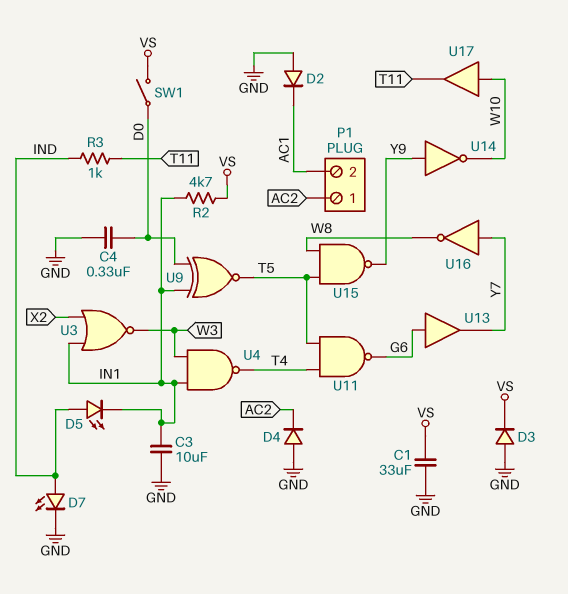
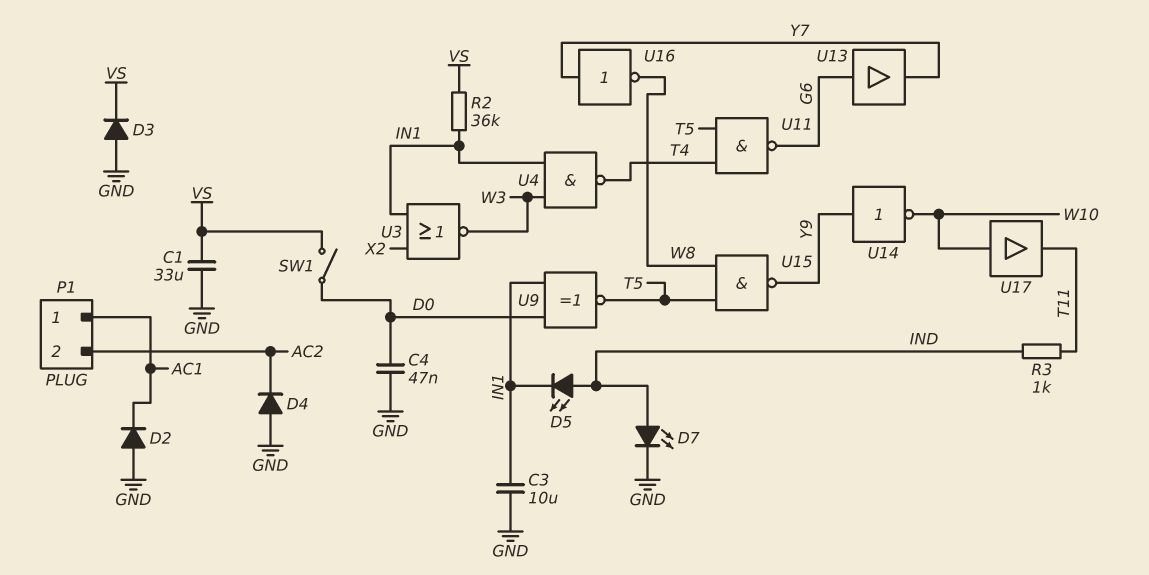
C4: 330nF (D0, GND) -> 47nF (D0, GND)
P1 pin 1: AC2 -> AC1
P1 pin 2: AC1 -> AC2
R2: 4.7k (IN1, VS) -> 36k (IN1, VS)

